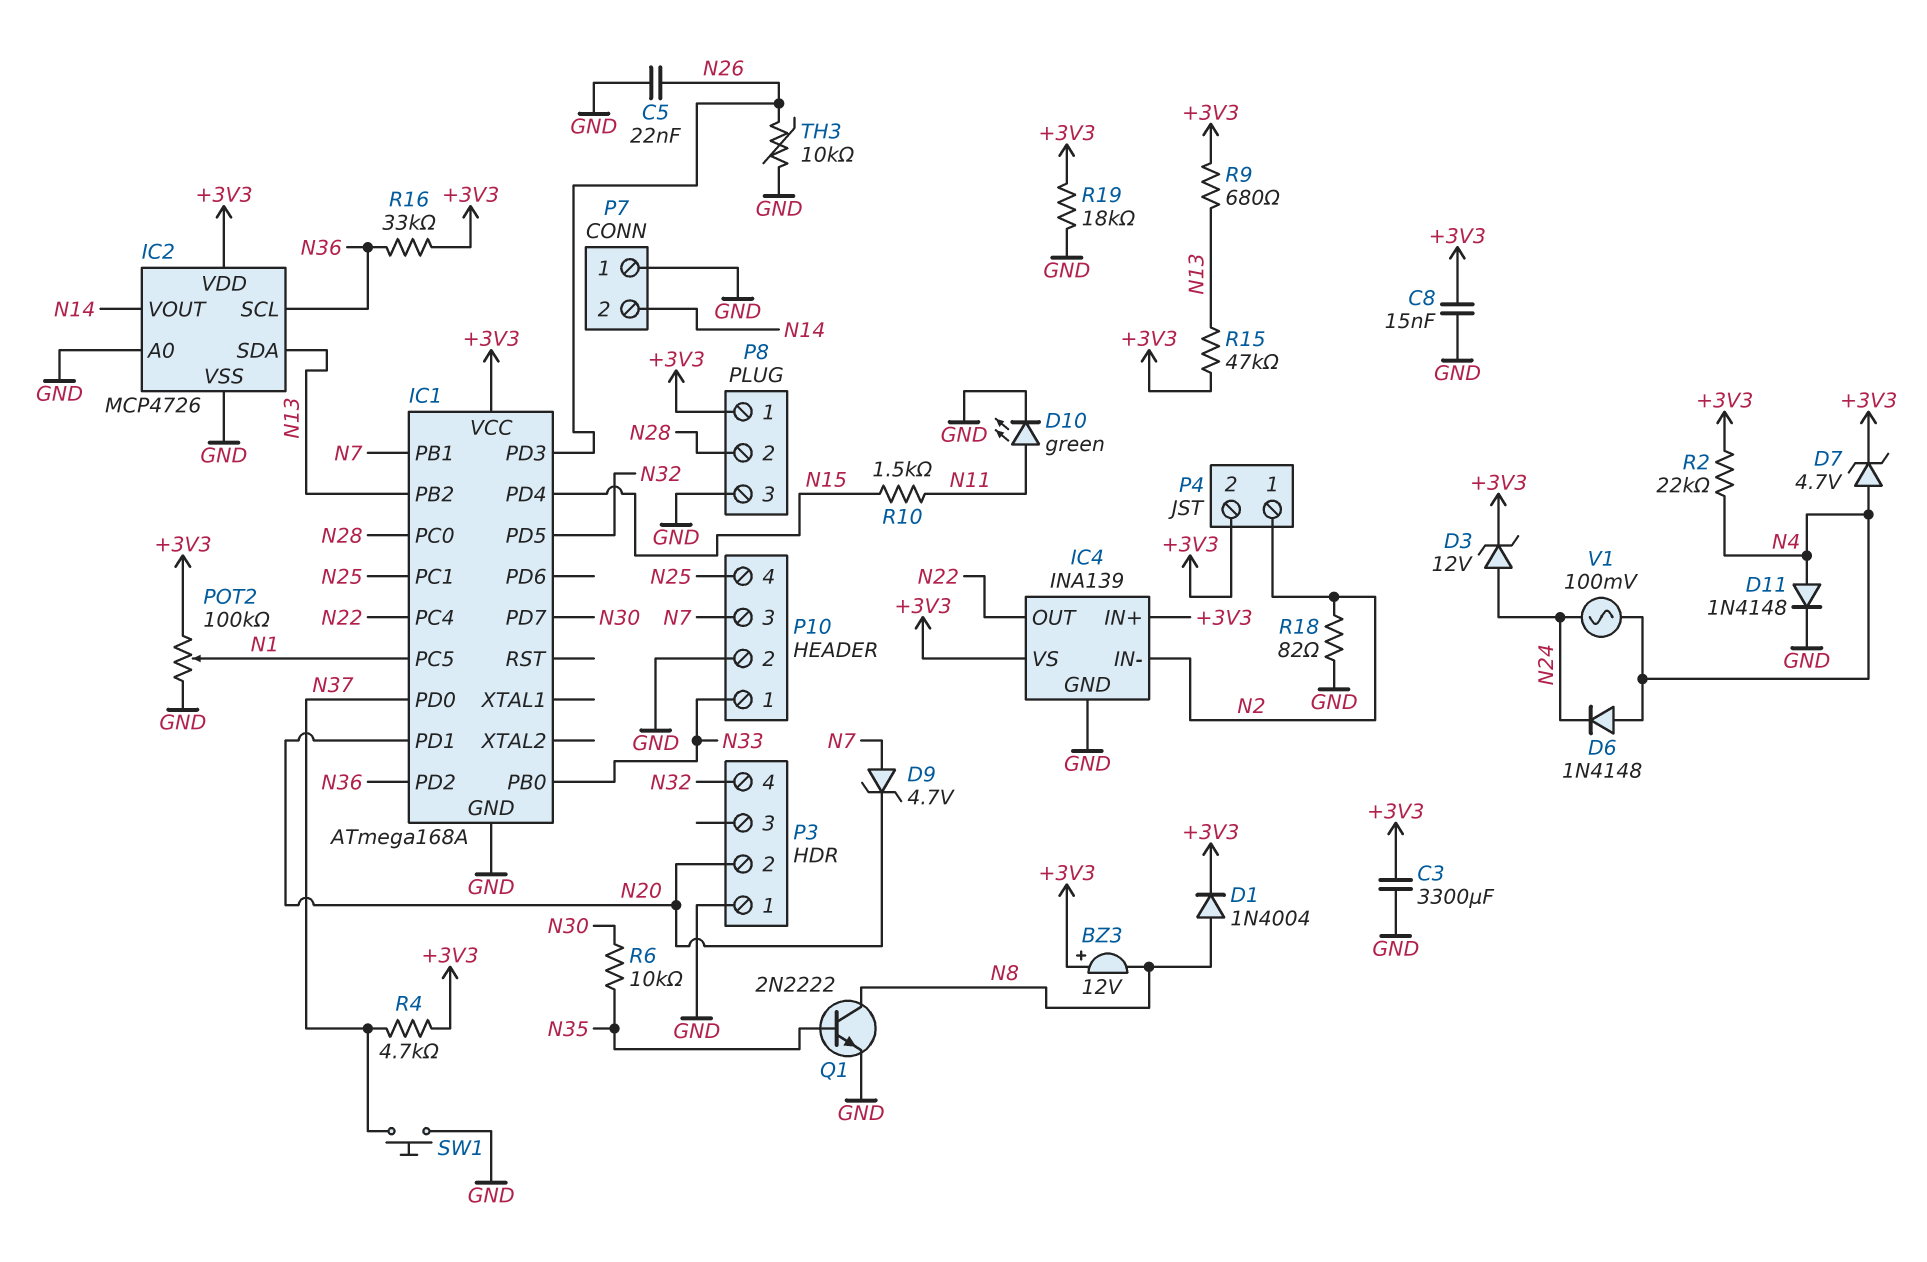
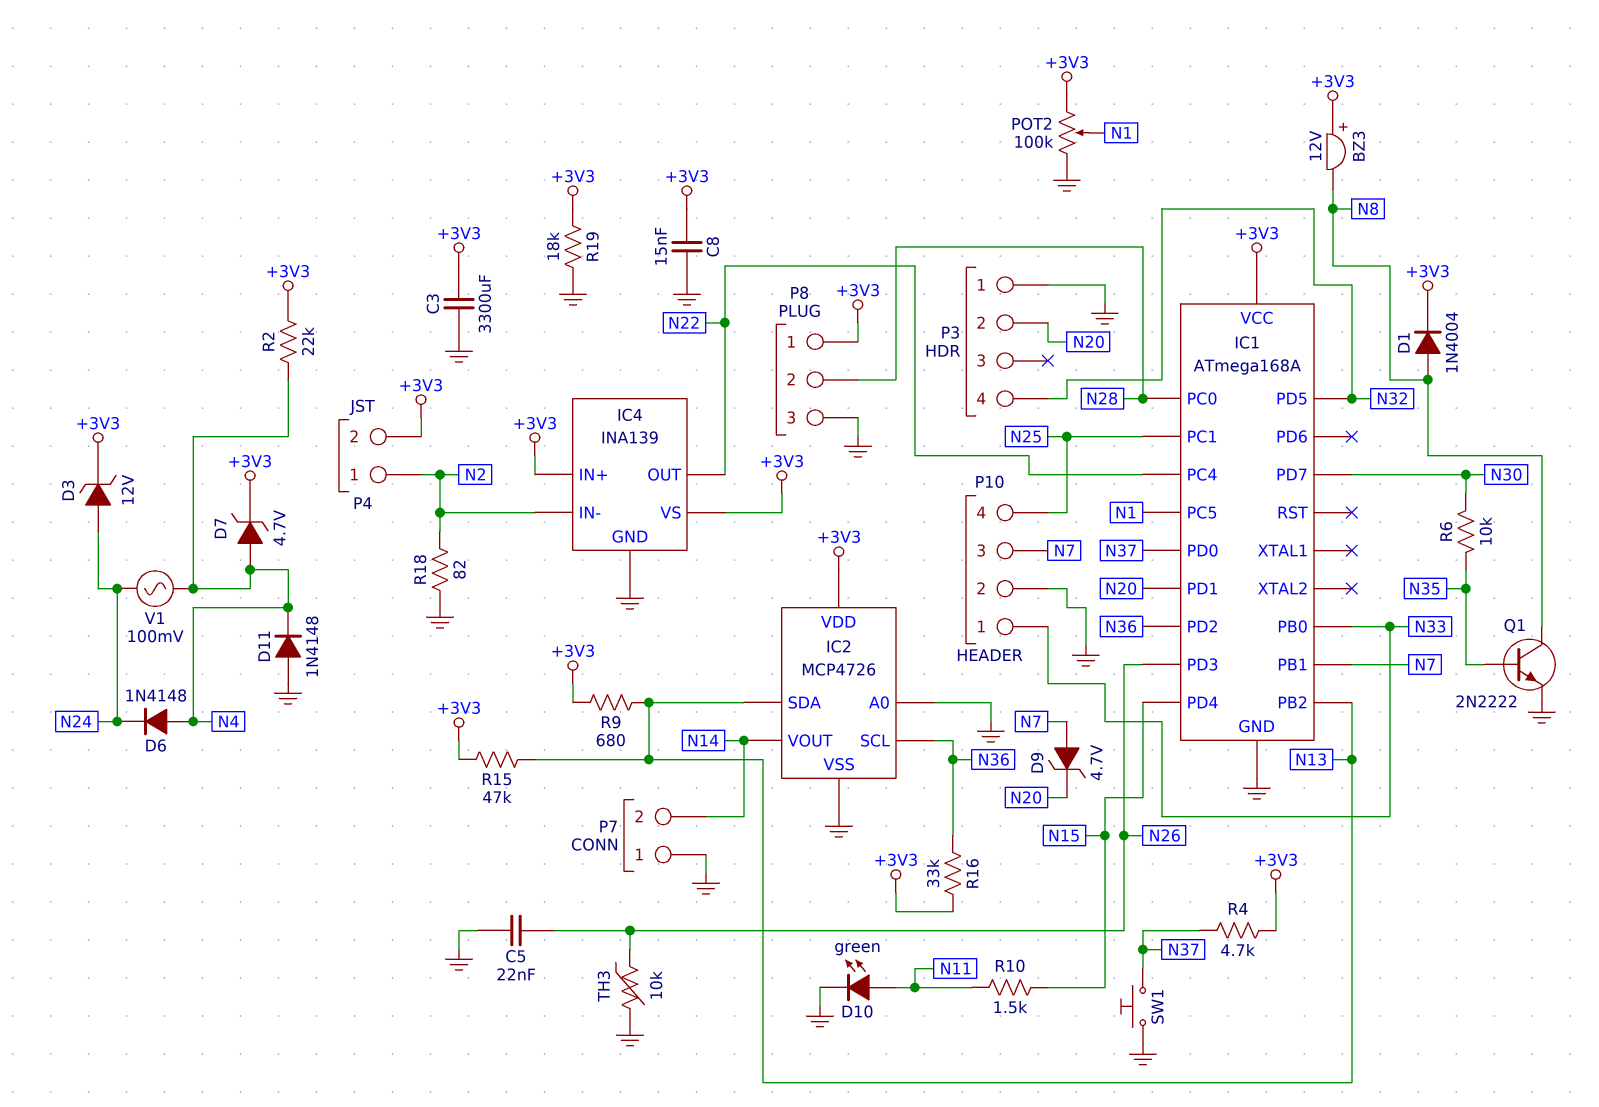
D11: diode 1N4148 (A N4, K GND) -> diode 1N4148 (A GND, K N4)

